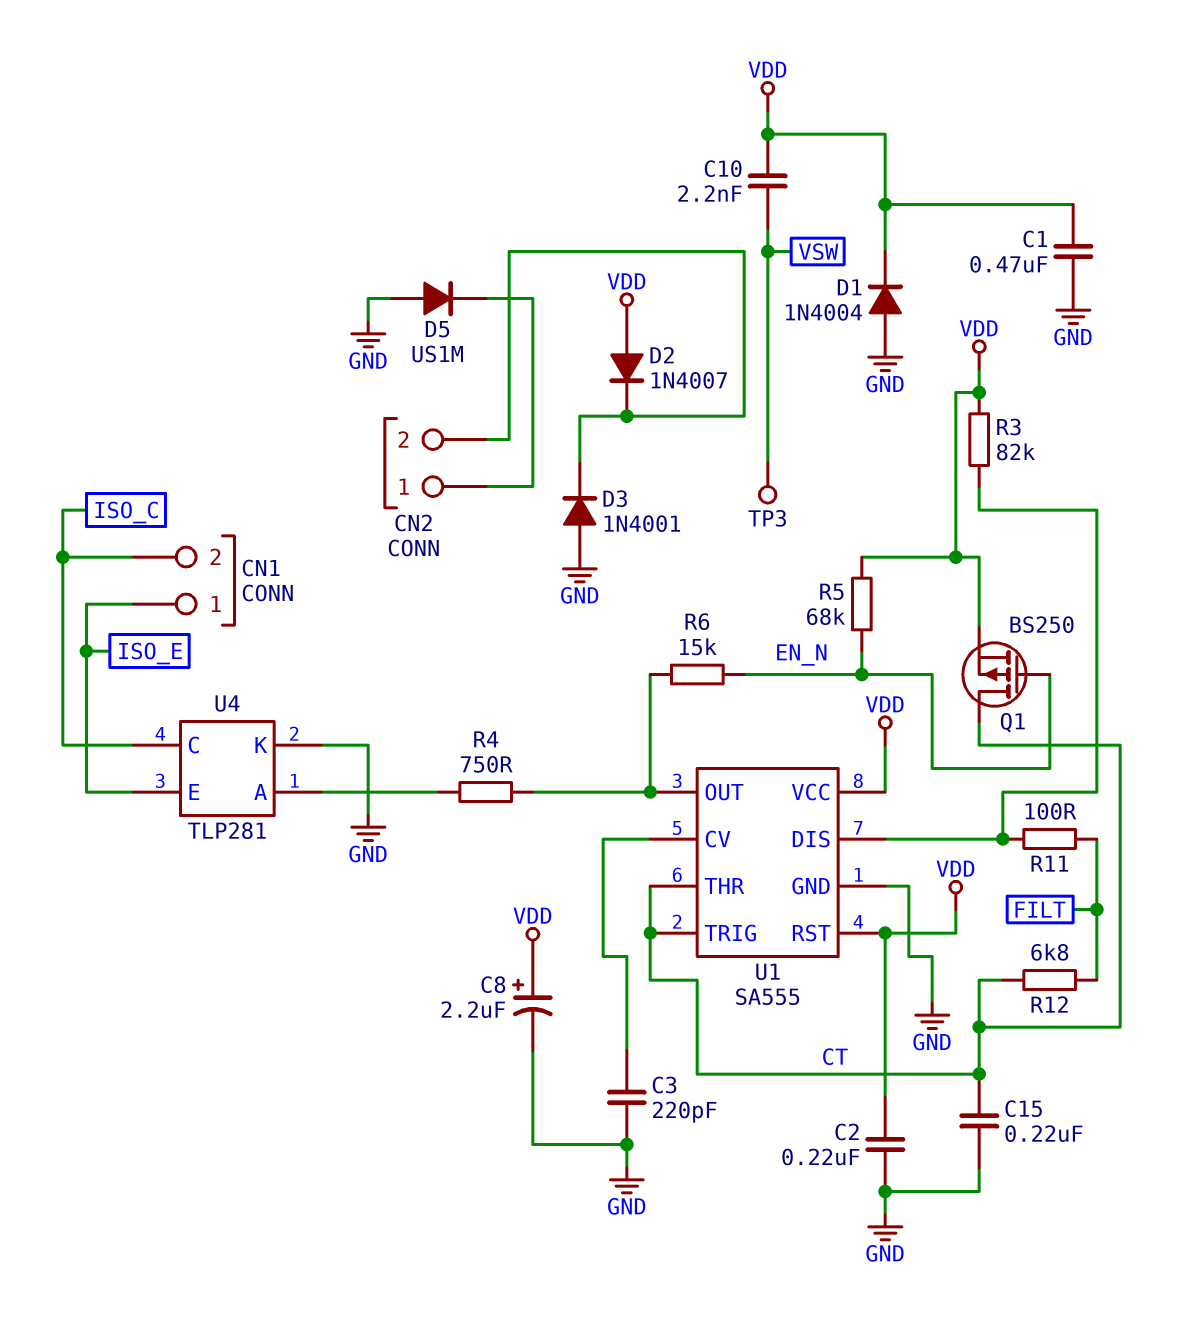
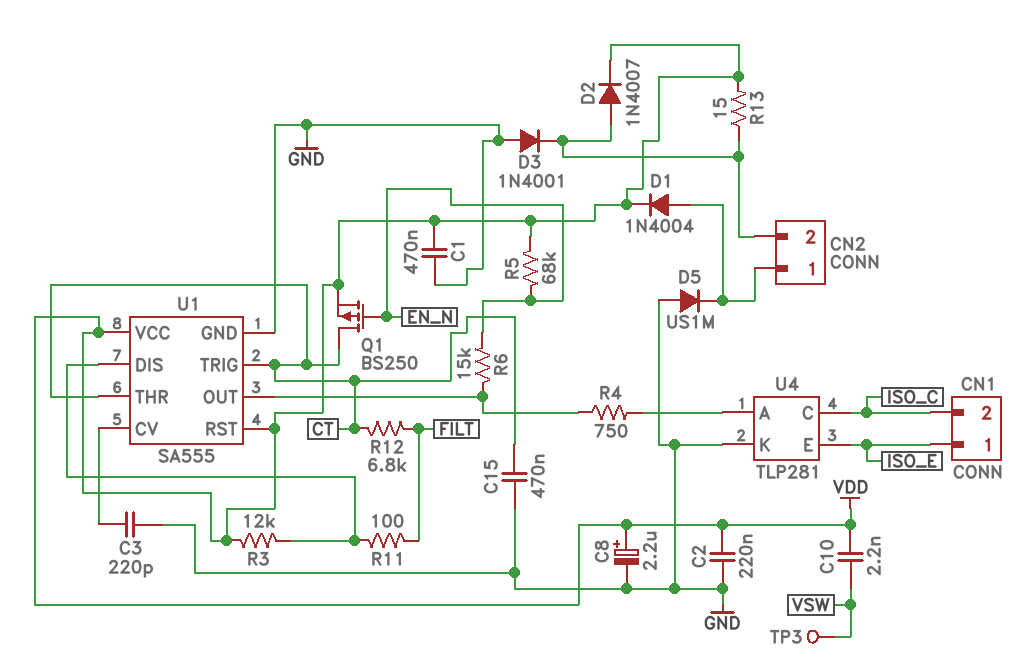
C15: 220nF (CT, GND) -> 470nF (CT, GND)
D1: diode 1N4004 (A GND, K VDD) -> diode 1N4004 (A CN2/1, K VDD)
D2: diode 1N4007 (A VDD, K CN2/2) -> diode 1N4007 (A CN2/2, K VDD)
R3: 82k (U1/DIS, VDD) -> 12k (U1/DIS, VDD)
R13: none -> 15 (CN2/2, VDD)

